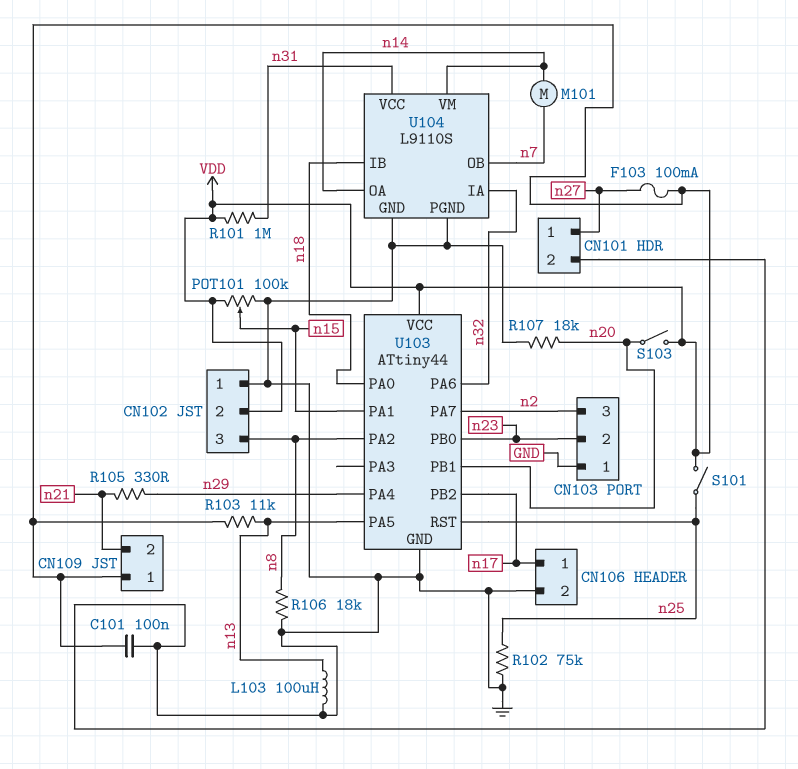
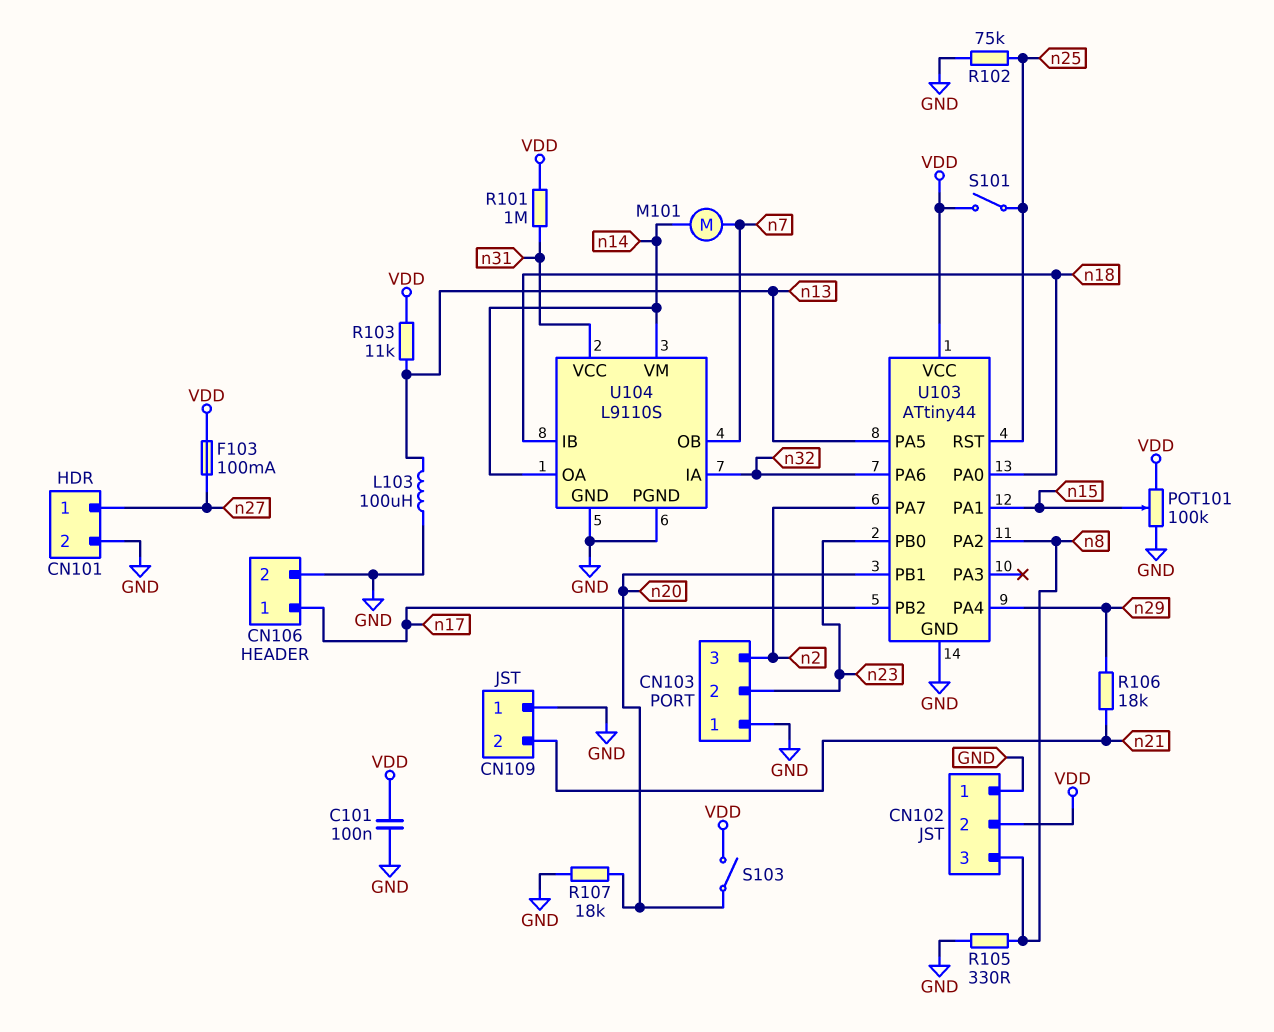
CN109 pin 1: VDD -> GND
R105: 330 (n21, n29) -> 330 (GND, n8)
R106: 18k (GND, n8) -> 18k (n21, n29)

